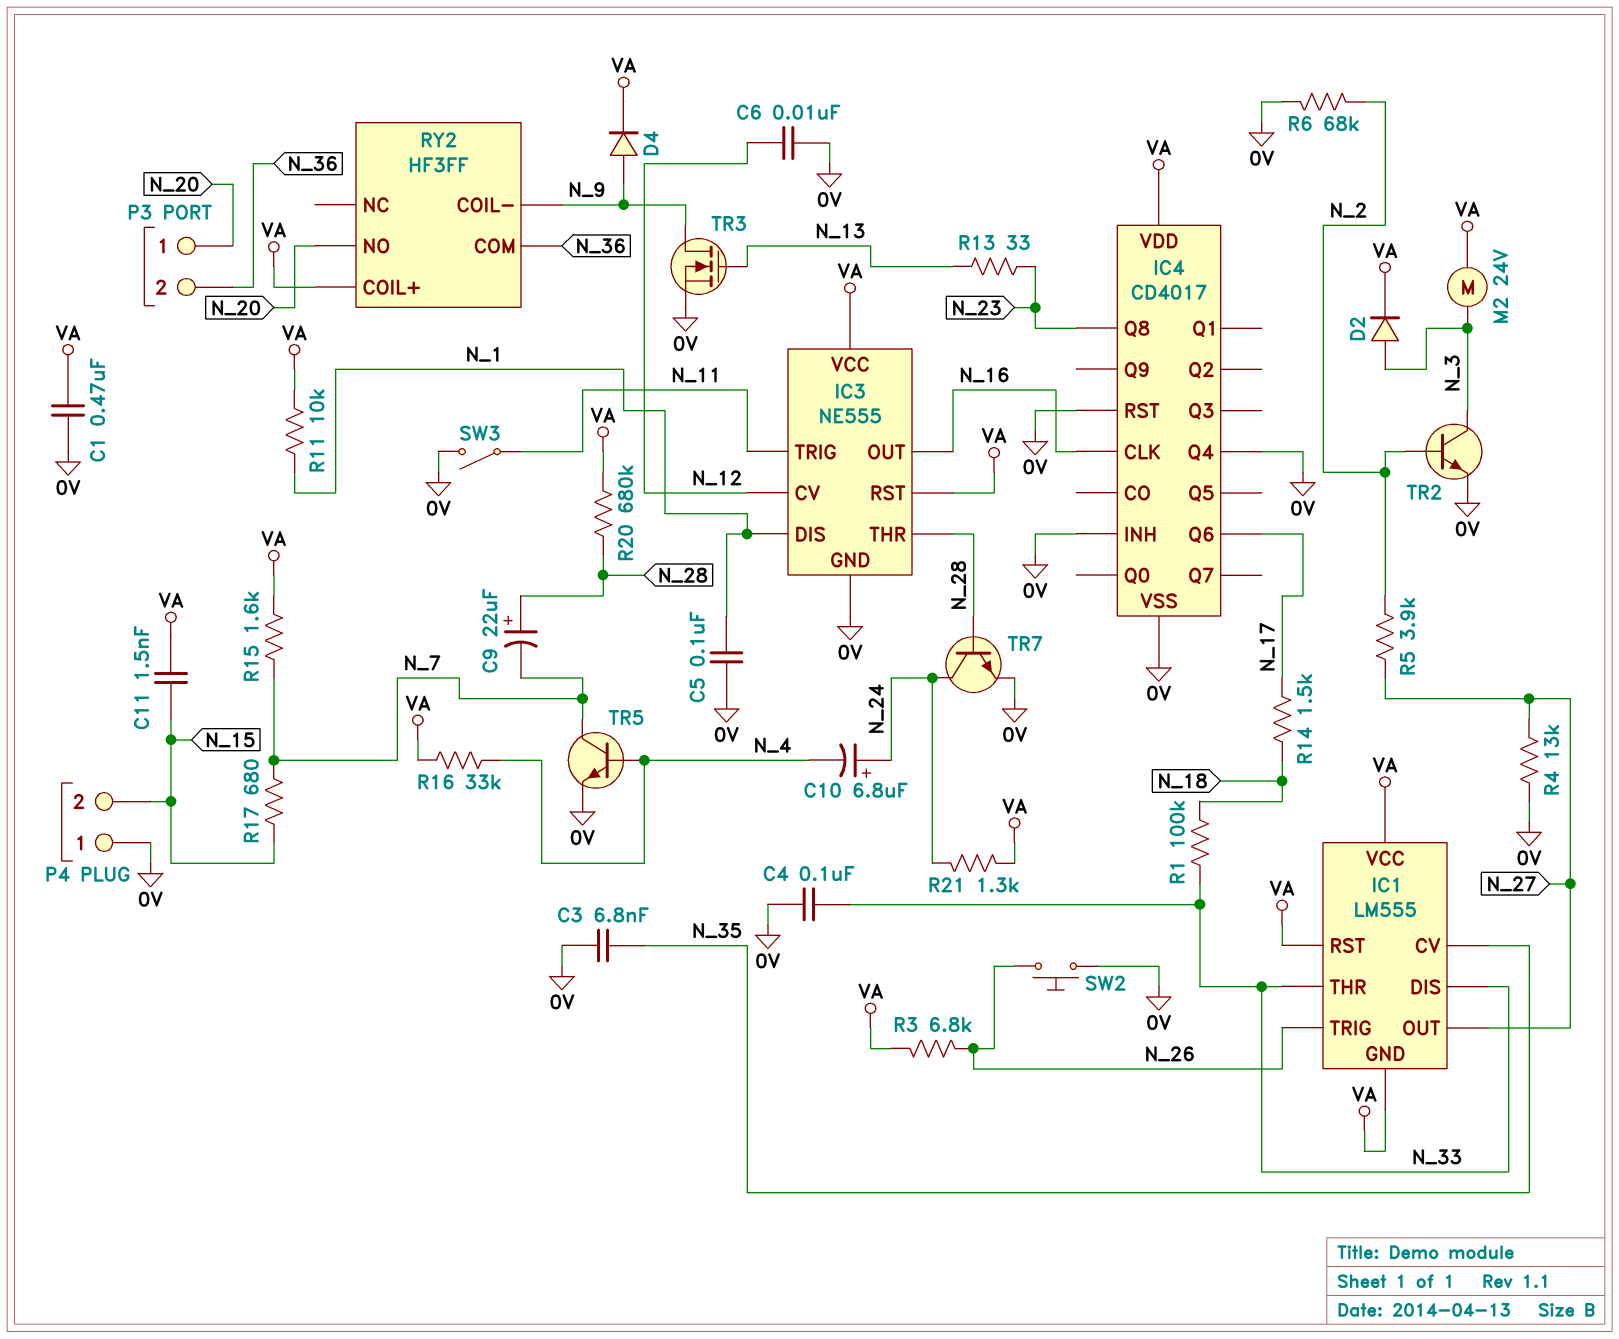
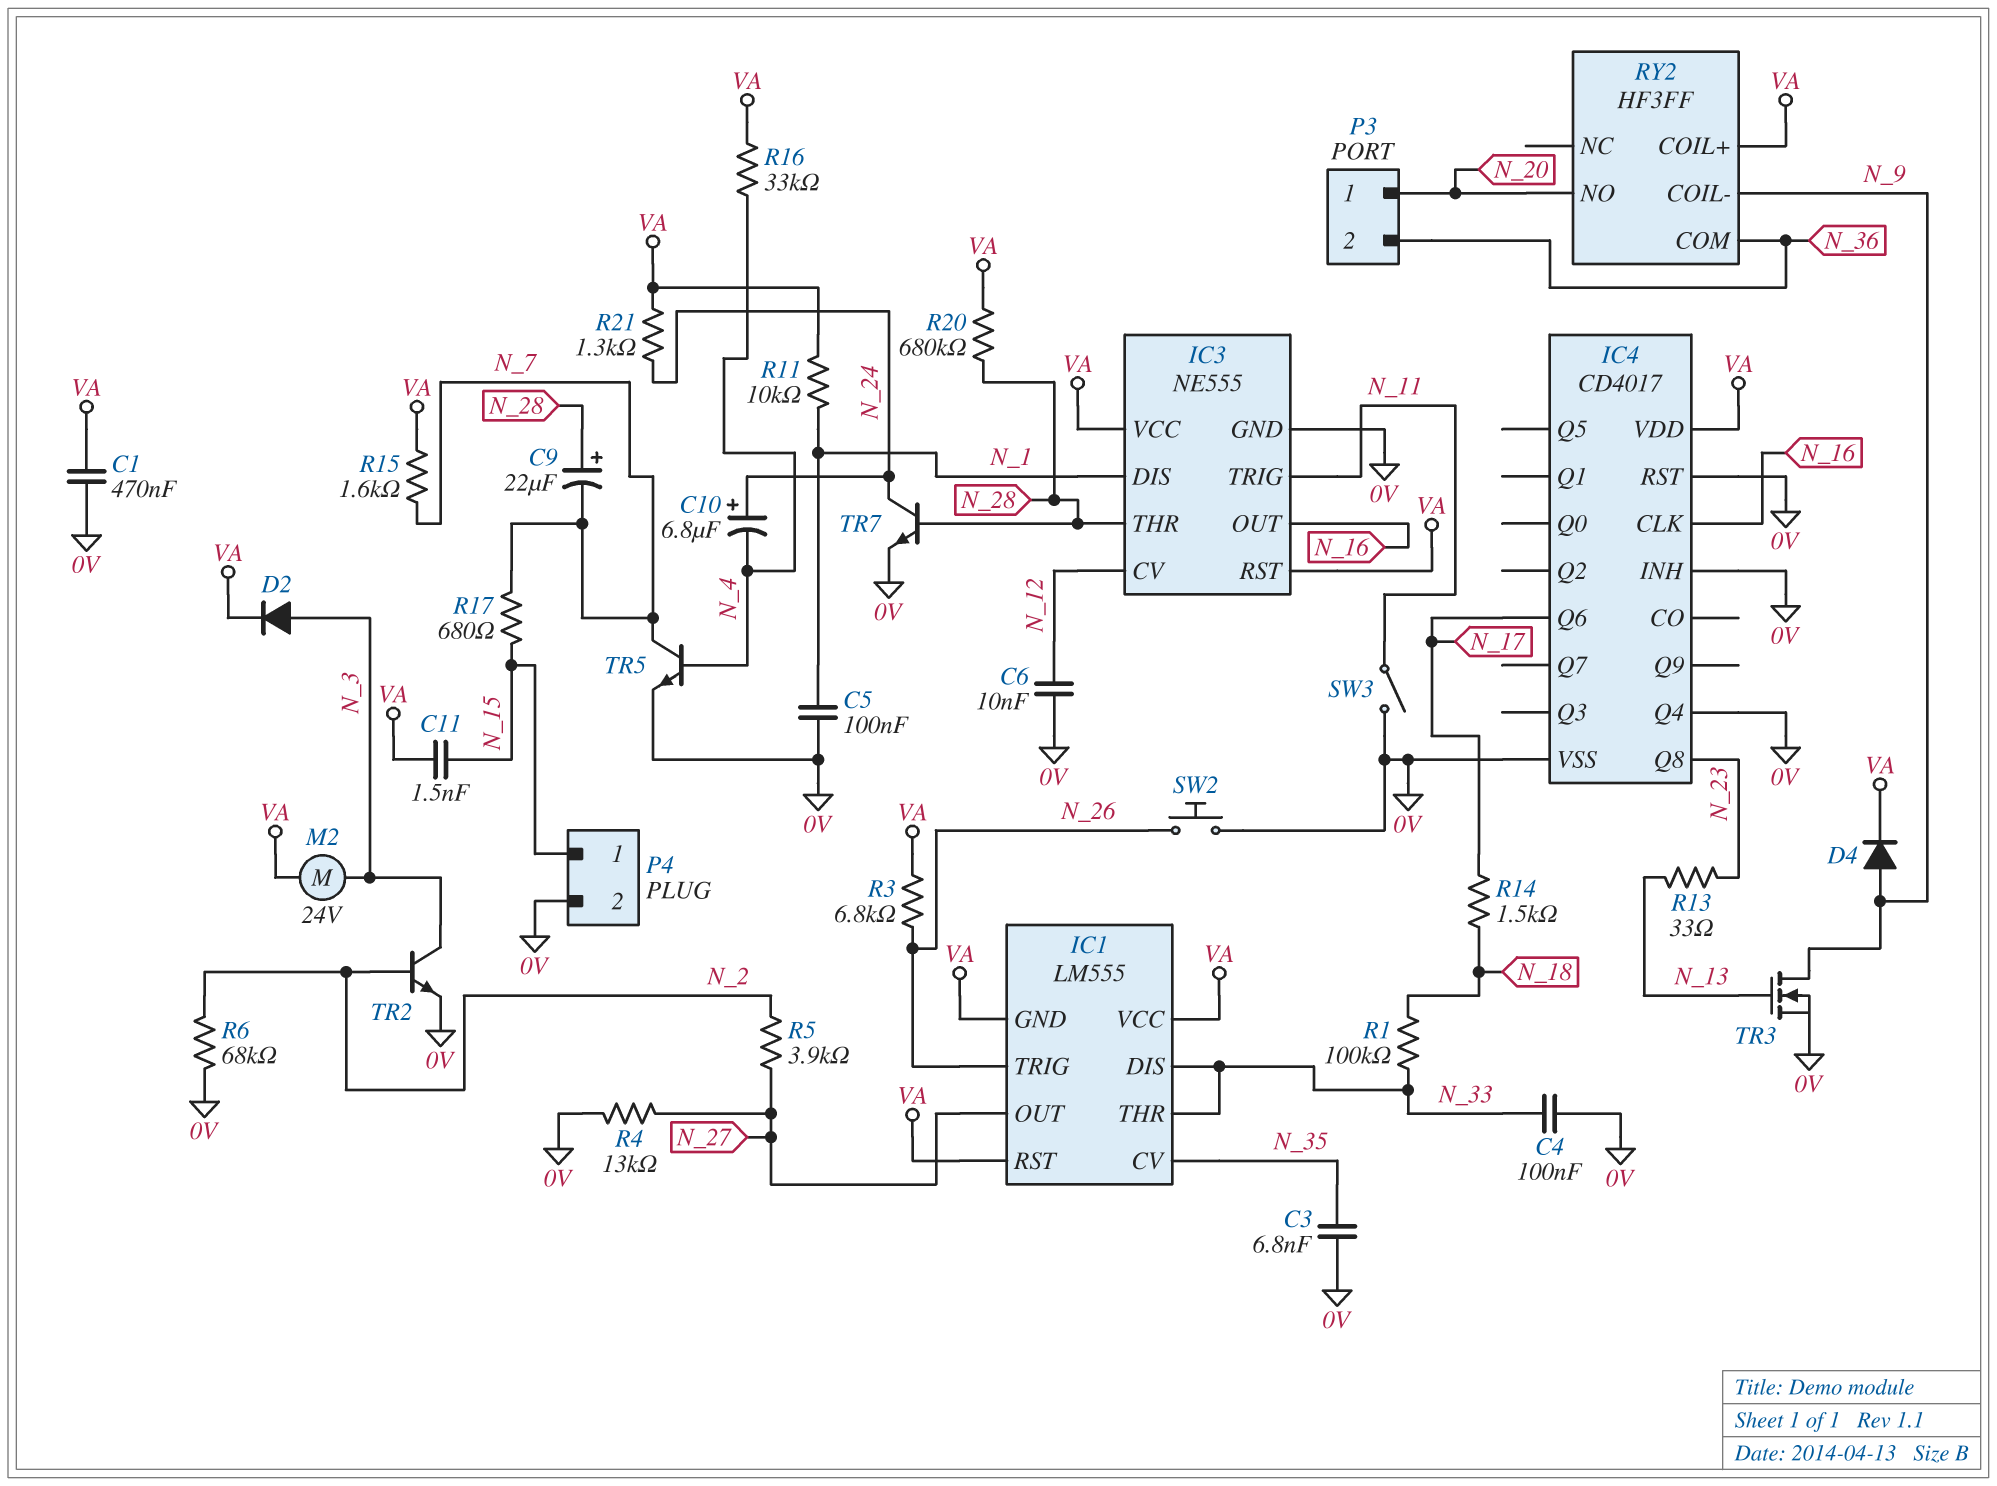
P4 pin 1: 0V -> N_15
P4 pin 2: N_15 -> 0V

